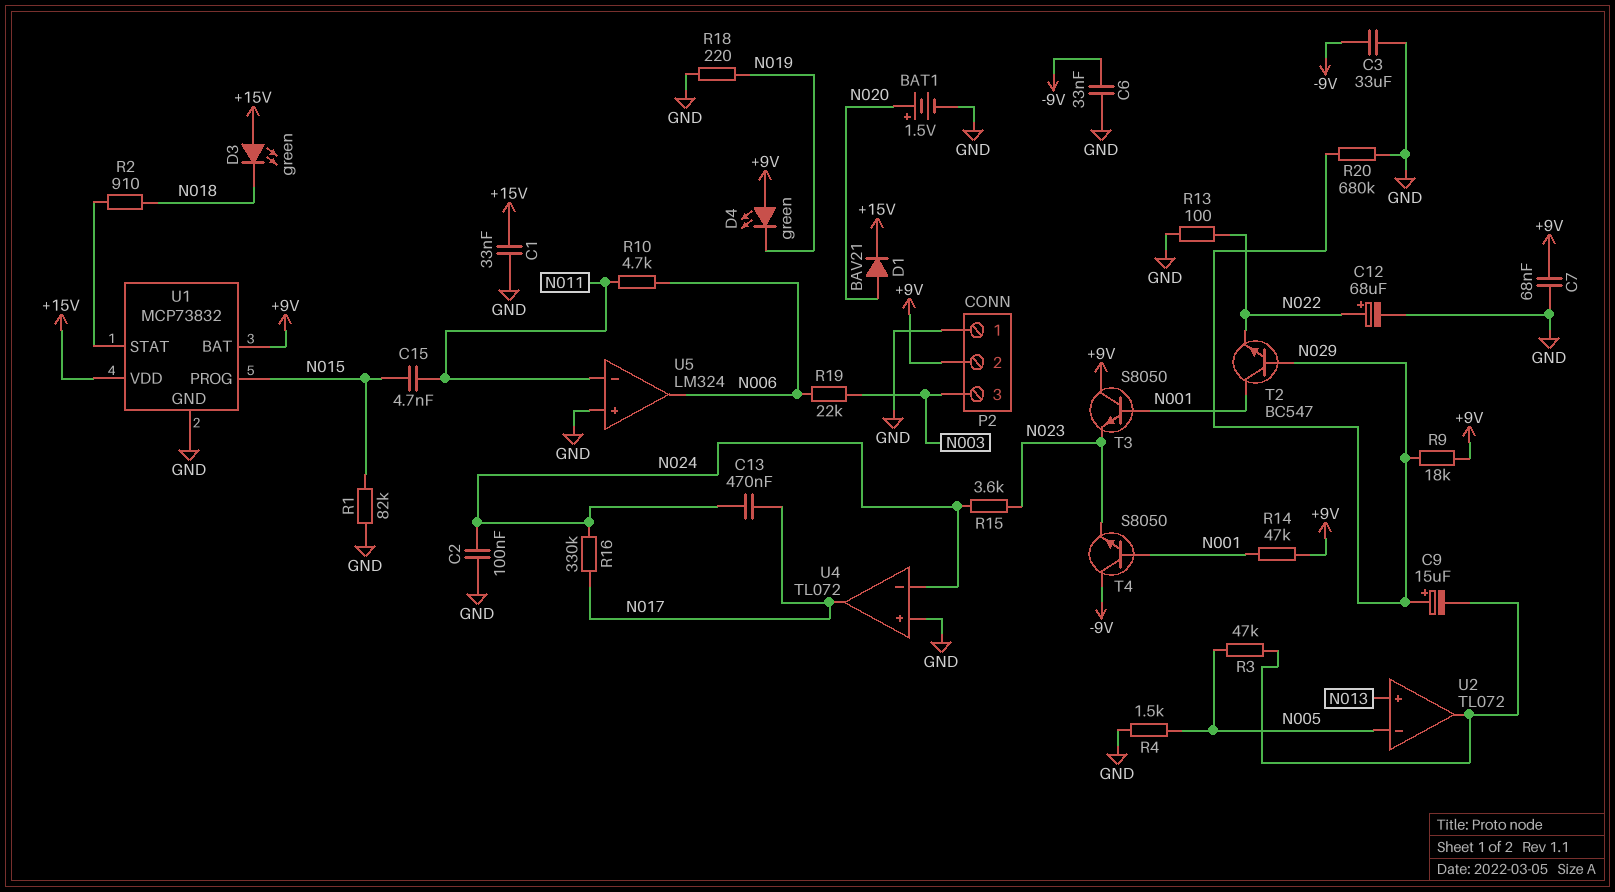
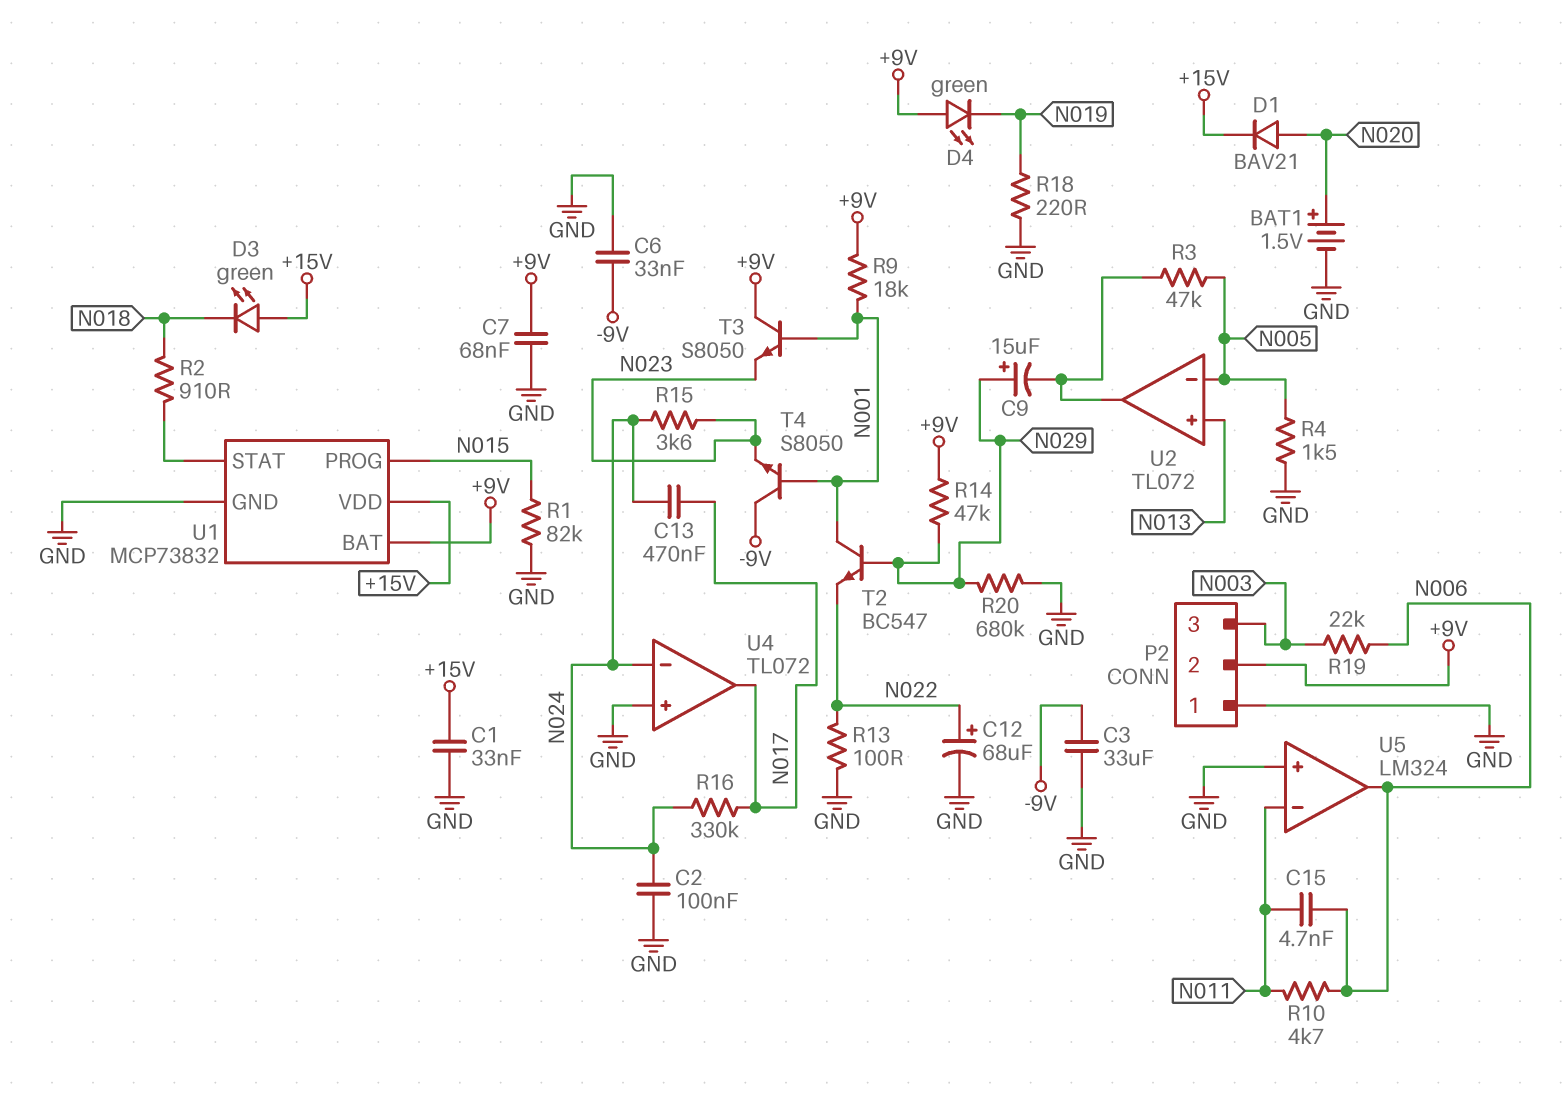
C15: 4.7nF (N011, N015) -> 4.7nF (N006, N011)
R9: 18k (+9V, N029) -> 18k (+9V, N001)
R14: 47k (+9V, N001) -> 47k (+9V, N029)

